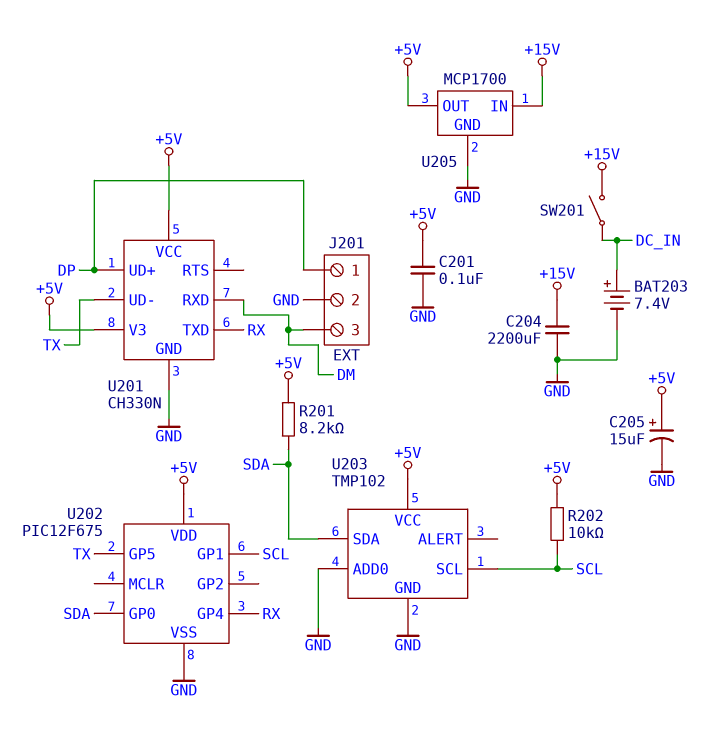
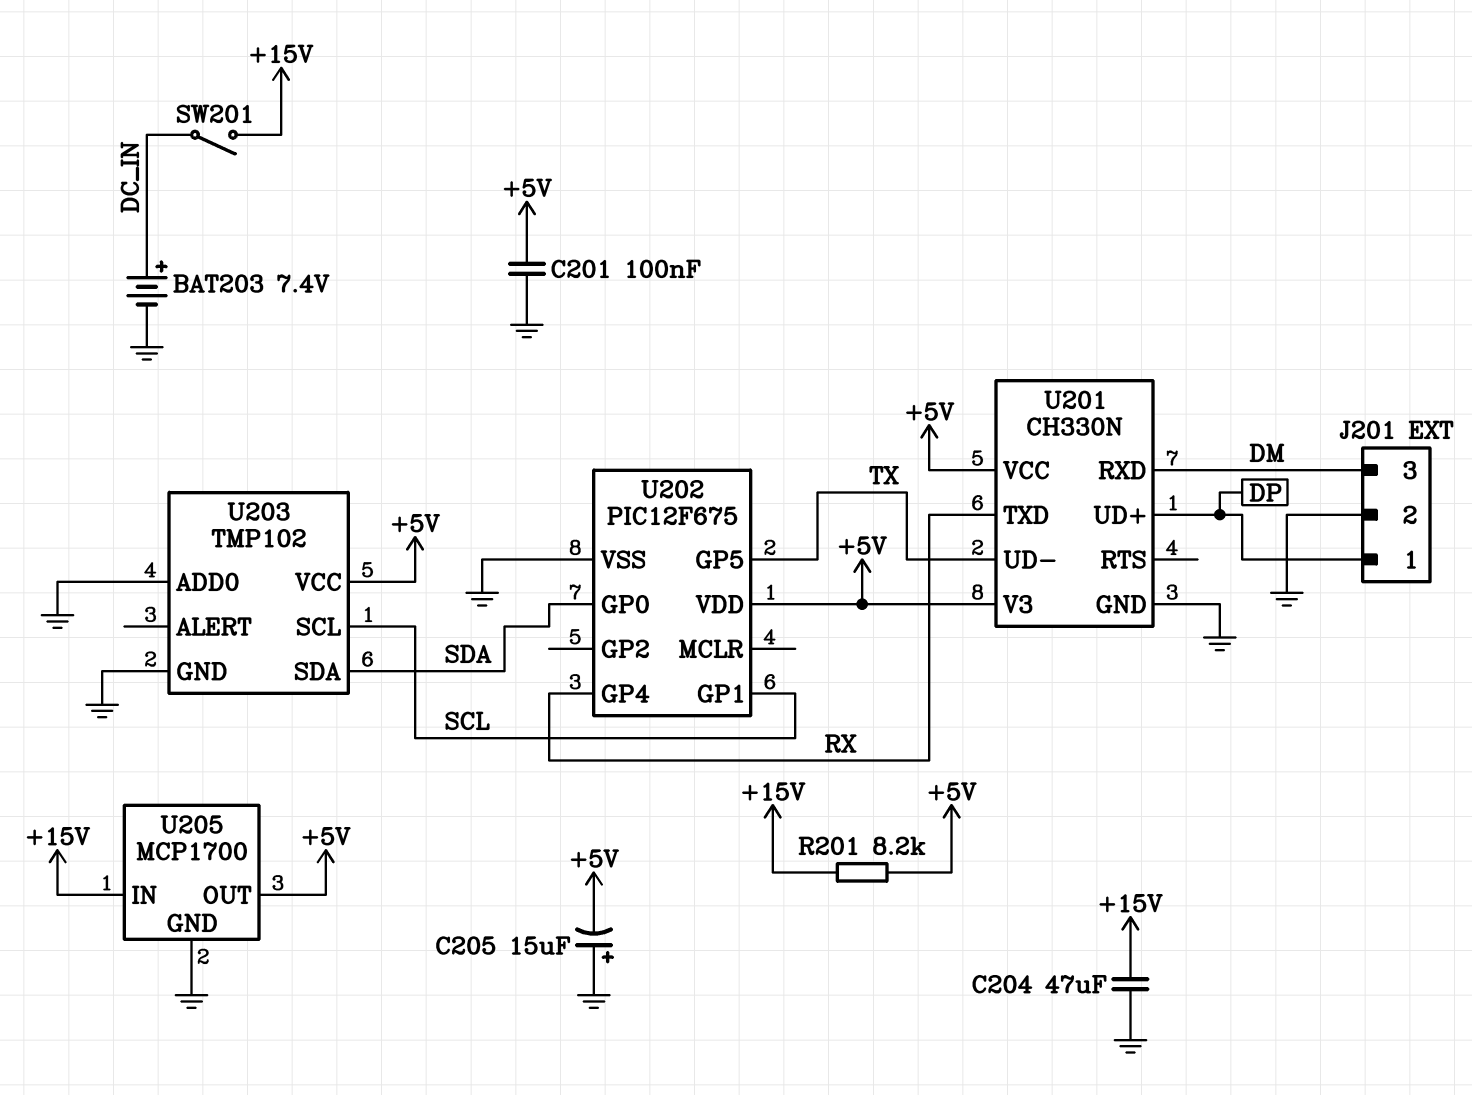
C204: 2200uF (+15V, GND) -> 47uF (+15V, GND)
C205: 15uF (plus +5V, minus GND) -> 15uF (plus GND, minus +5V)
R201: 8.2k (+5V, SDA) -> 8.2k (+5V, +15V)
R202: 10k (+5V, SCL) -> none

